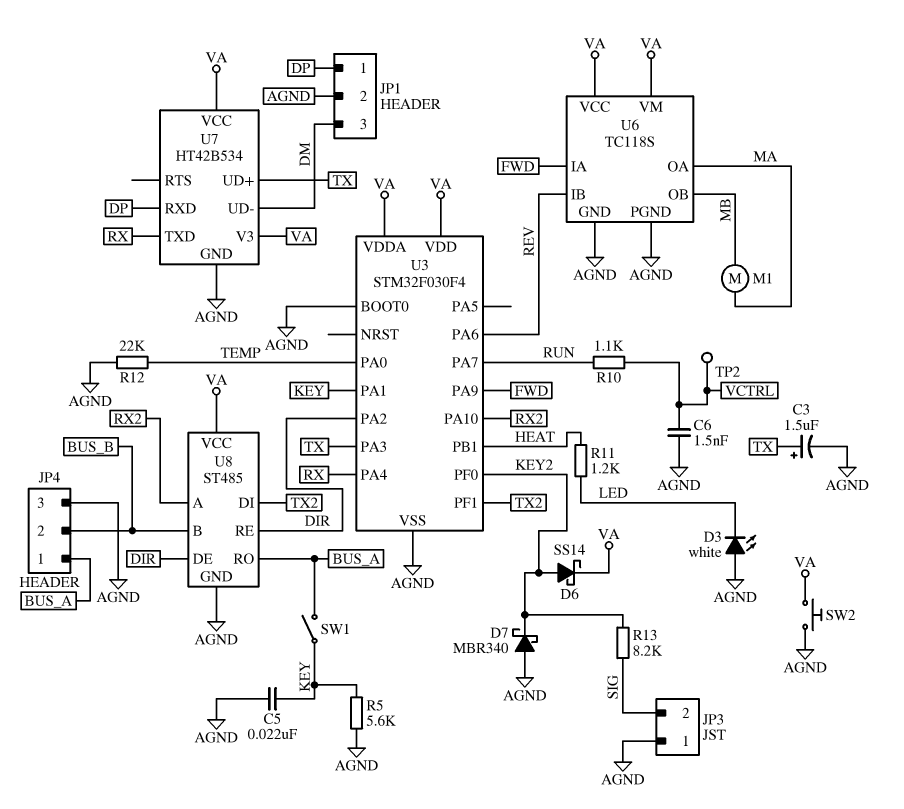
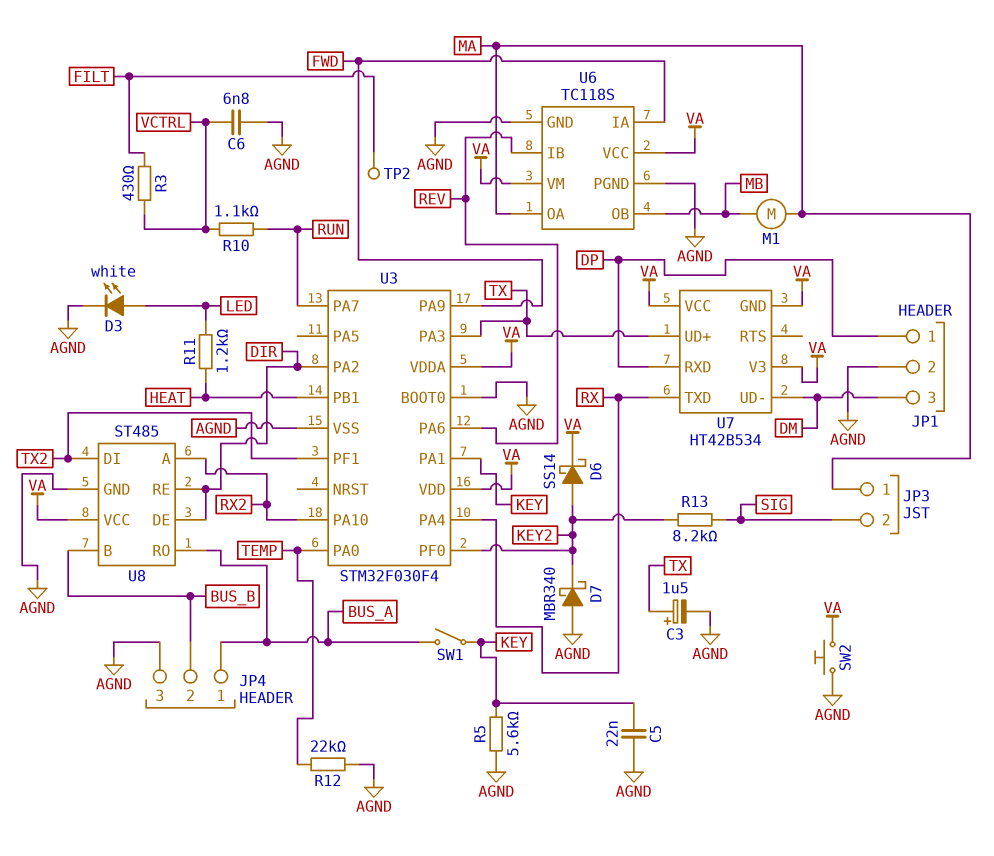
C6: 1.5nF (AGND, VCTRL) -> 6.8nF (AGND, VCTRL)
D3: LED white (A AGND, K LED) -> LED white (A LED, K AGND)
JP3 pin 1: AGND -> MA
R3: none -> 430 (FILT, VCTRL)
TP2: test point (VCTRL) -> test point (FILT)
U7 pin GND: AGND -> VA

